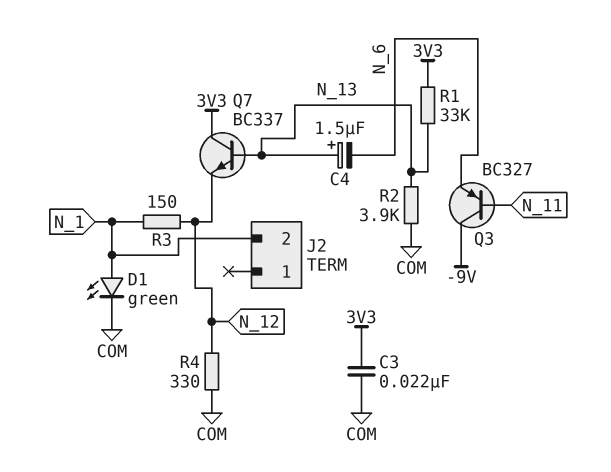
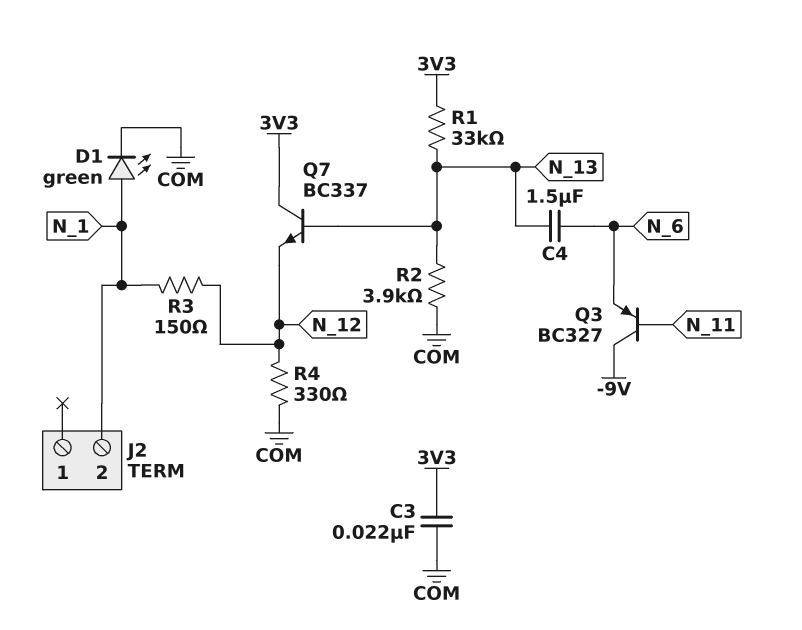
C4: 1.5uF (plus N_13, minus N_6) -> 1.5uF (N_6, N_13)

